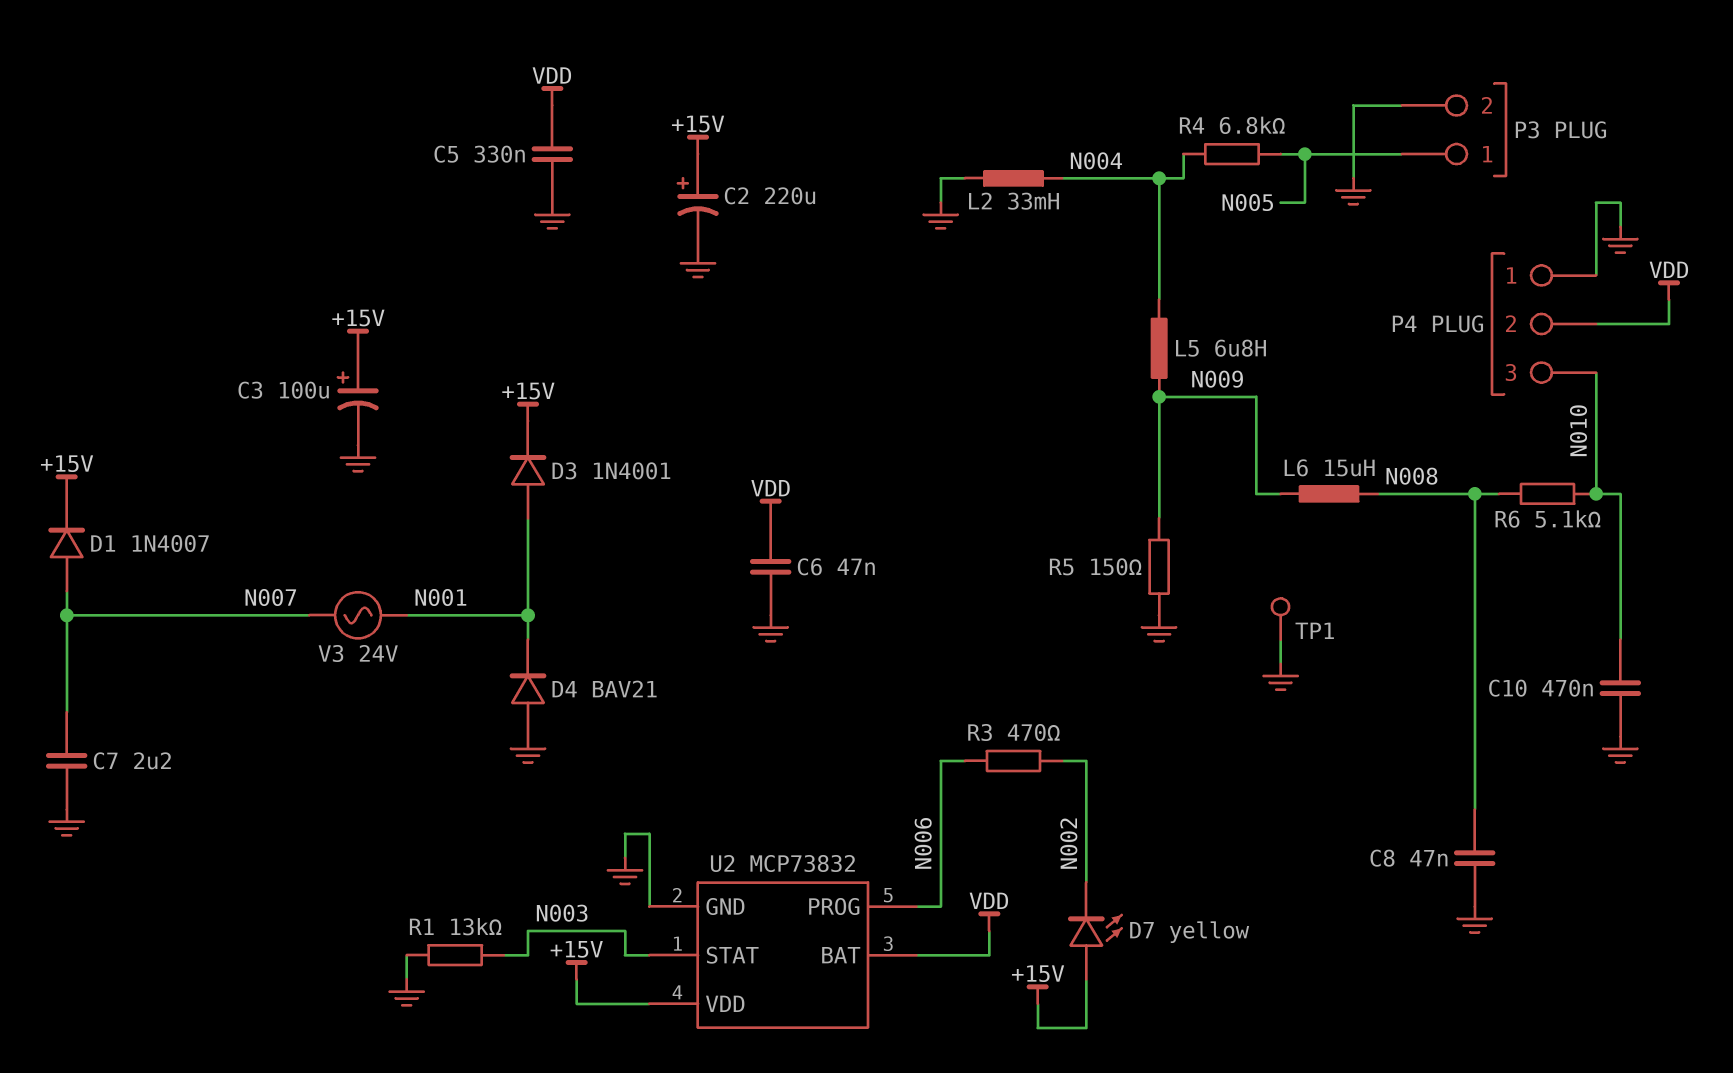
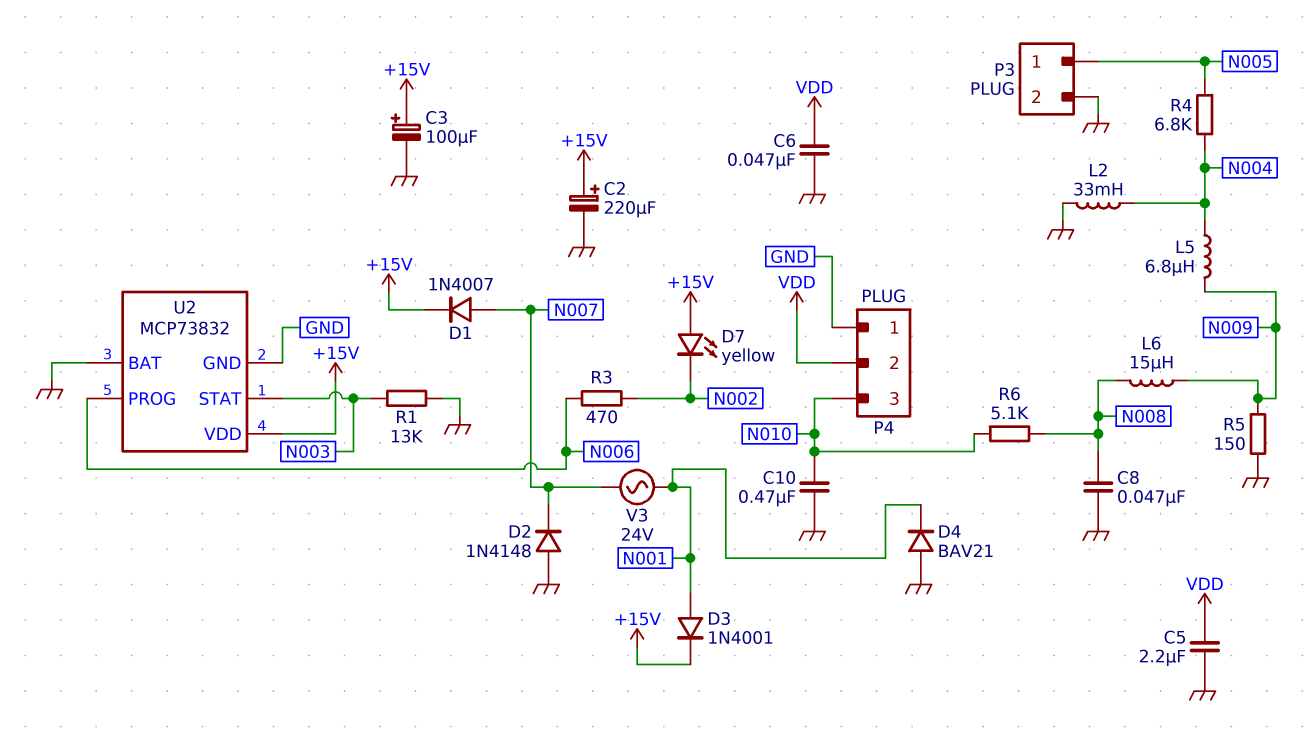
C5: 330nF (GND, VDD) -> 2.2uF (GND, VDD)
C7: 2.2uF (GND, N007) -> none
D2: none -> diode 1N4148 (A GND, K N007)
TP1: test point (GND) -> none
U2 pin BAT: VDD -> GND

